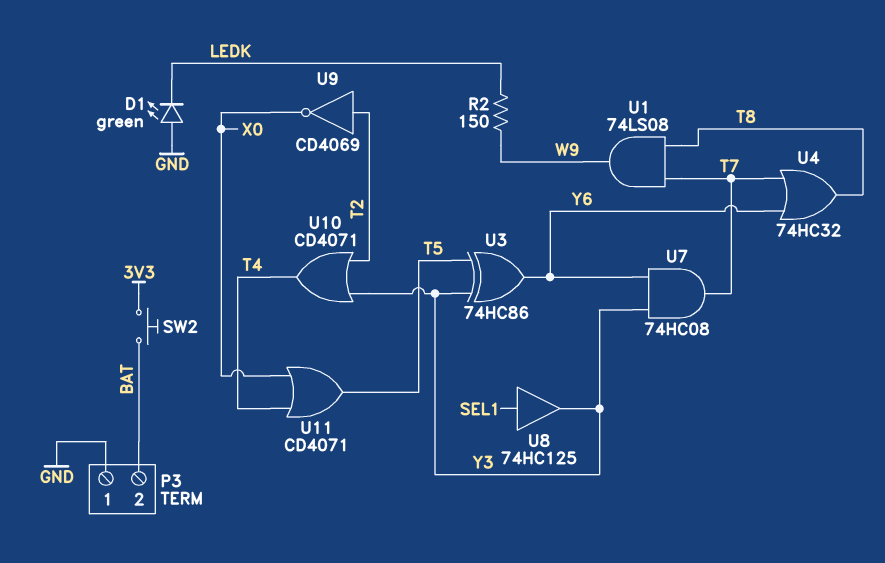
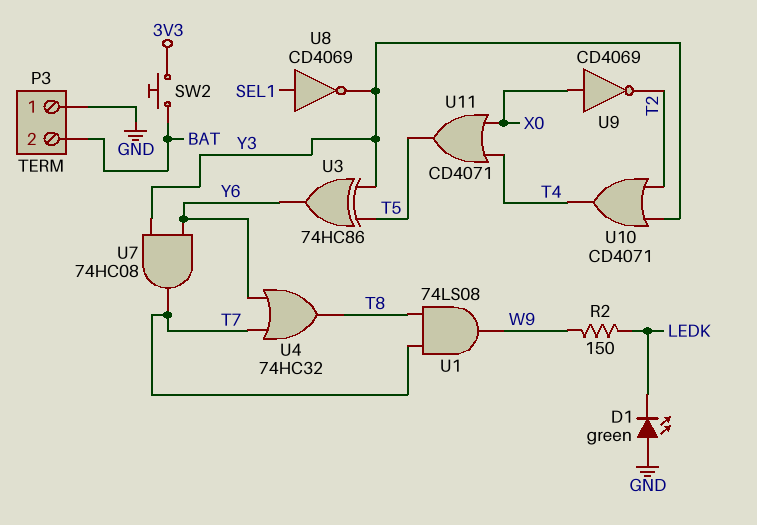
U8: buffer 74HC125 (in SEL1, out Y3) -> NOT CD4069 (in SEL1, out Y3)
U9: NOT CD4069 (in T2, out X0) -> NOT CD4069 (in X0, out T2)

